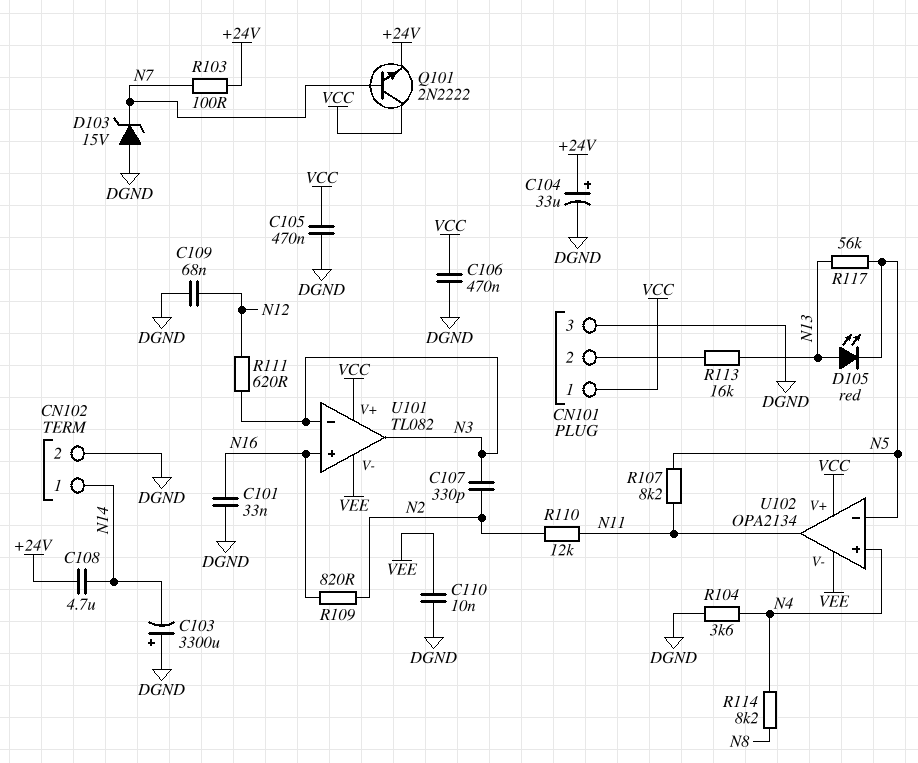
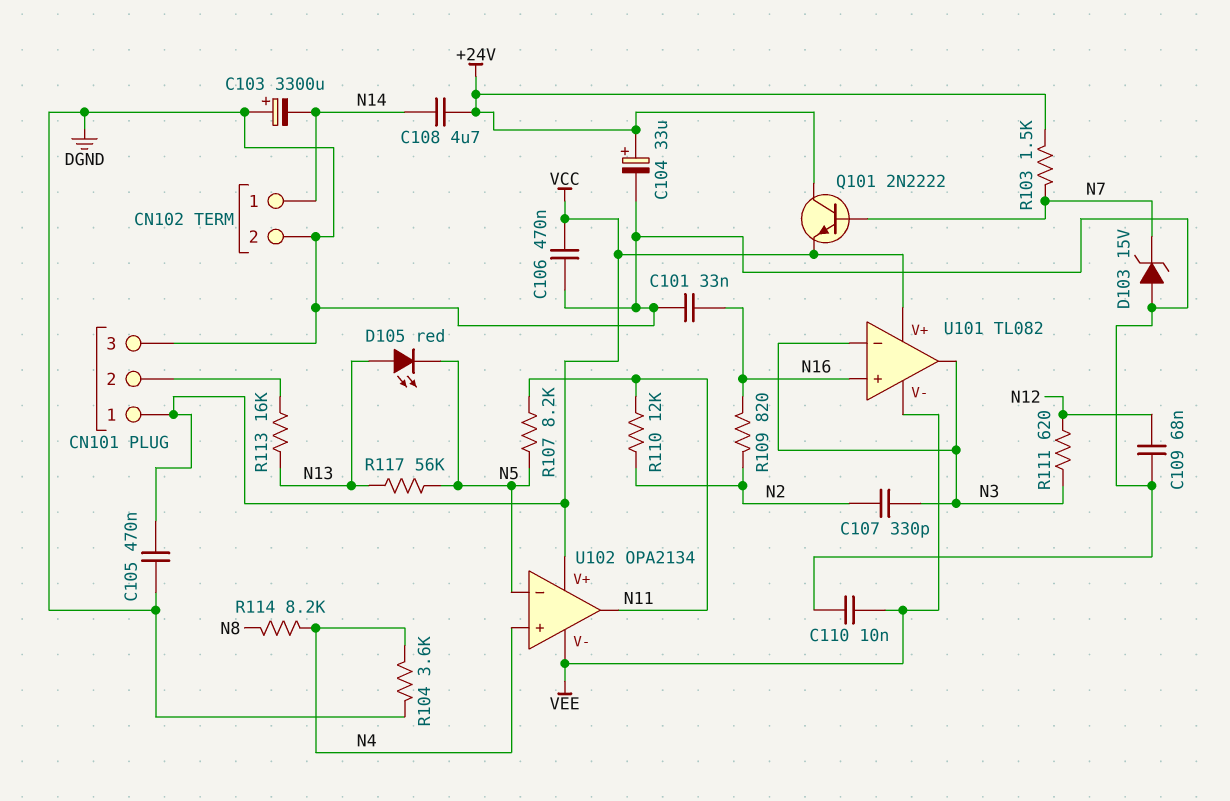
Q101: NPN 2N2222 (B N7, C VCC, E +24V) -> NPN 2N2222 (B N7, C +24V, E VCC)
R103: 100 (+24V, N7) -> 1.5k (+24V, N7)

